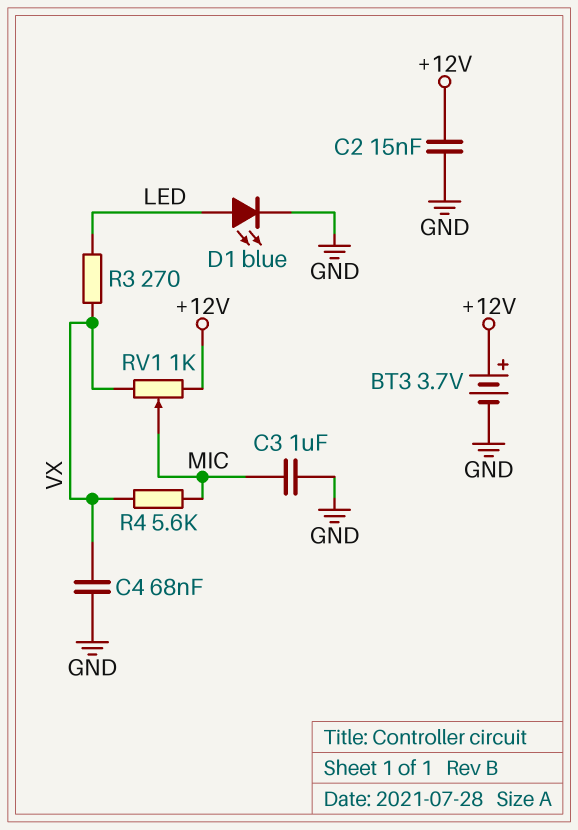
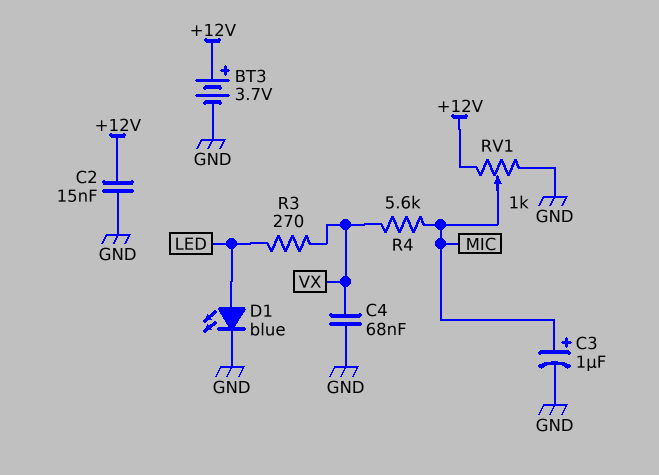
C3: 1uF (GND, MIC) -> 1uF (plus MIC, minus GND)
RV1: 1k (+12V, VX, wiper MIC) -> 1k (+12V, GND, wiper MIC)

